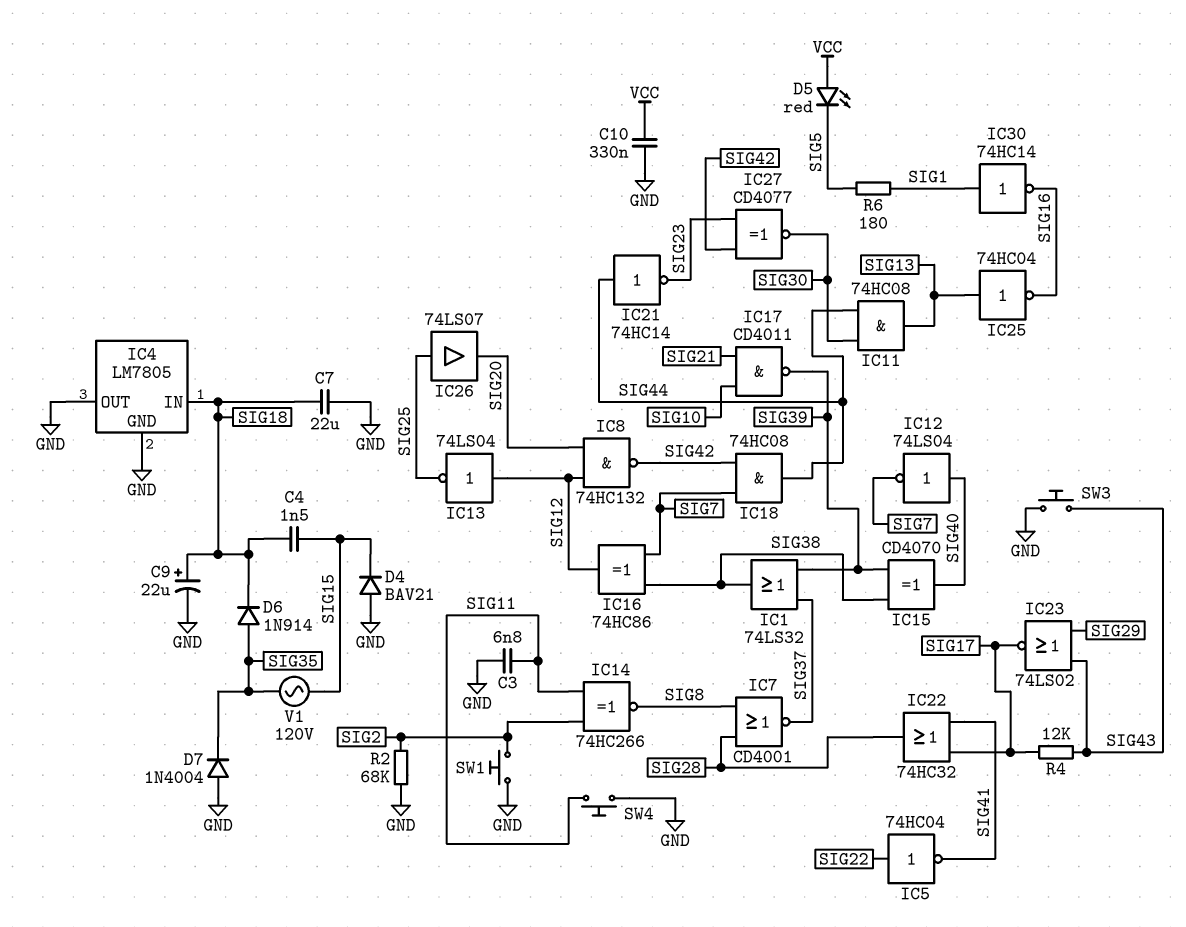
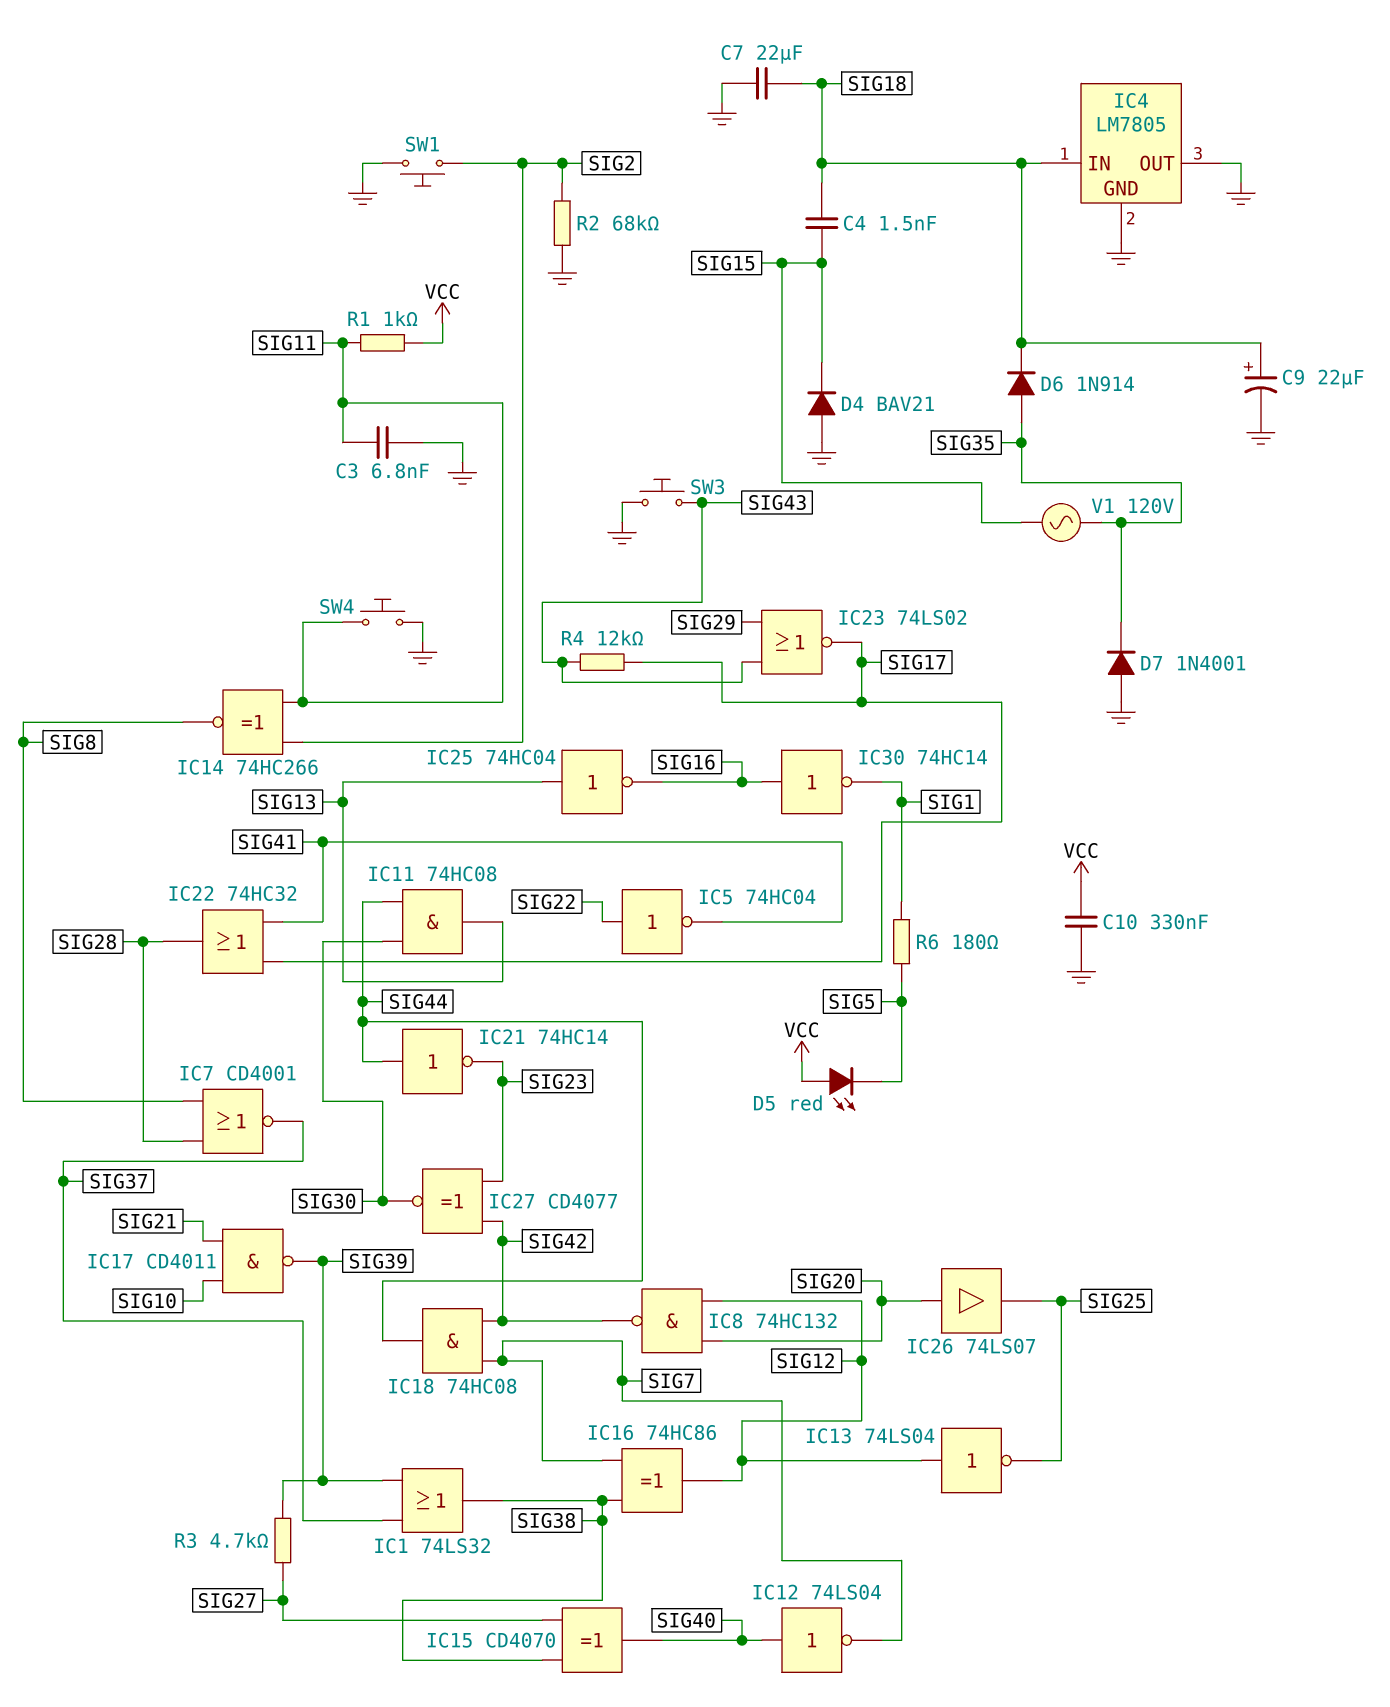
D7: diode 1N4004 (A GND, K SIG35) -> diode 1N4001 (A GND, K SIG35)
IC15: XOR CD4070 (in SIG38, in SIG39, out SIG40) -> XOR CD4070 (in SIG27, in SIG38, out SIG40)
IC26: buffer 74LS07 (in SIG25, out SIG20) -> buffer 74LS07 (in SIG20, out SIG25)
IC30: NOT 74HC14 (in SIG1, out SIG16) -> NOT 74HC14 (in SIG16, out SIG1)
R1: none -> 1k (SIG11, VCC)
R3: none -> 4.7k (SIG27, SIG39)

